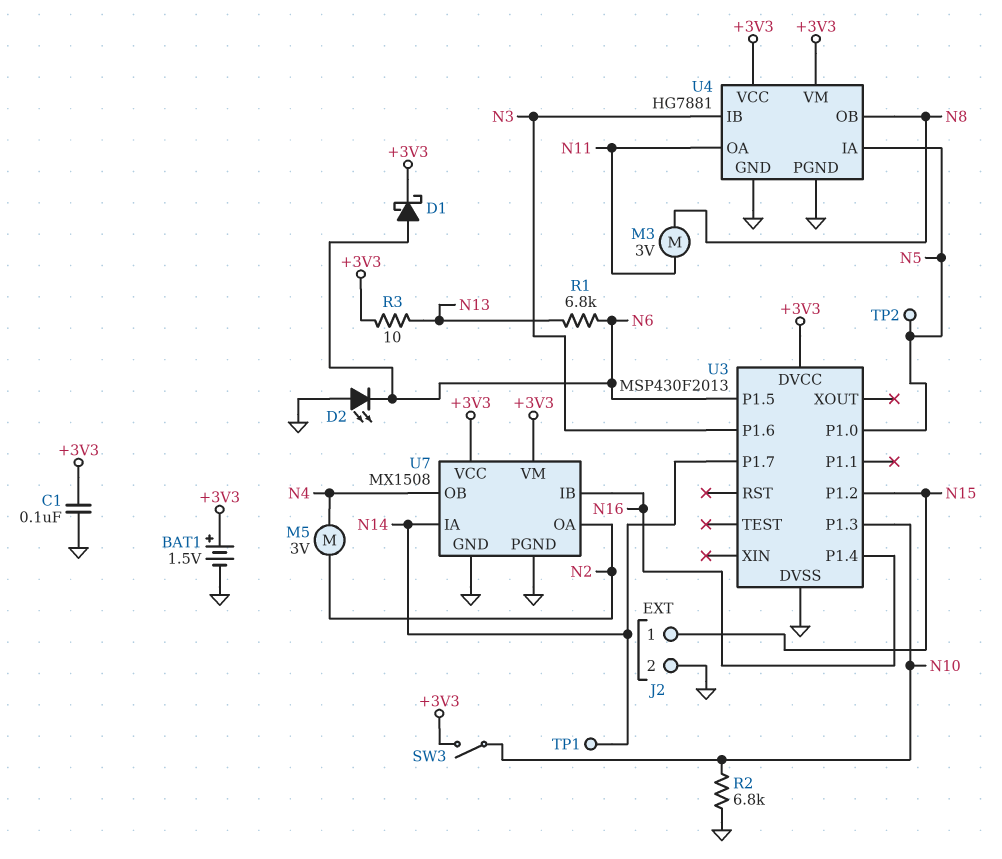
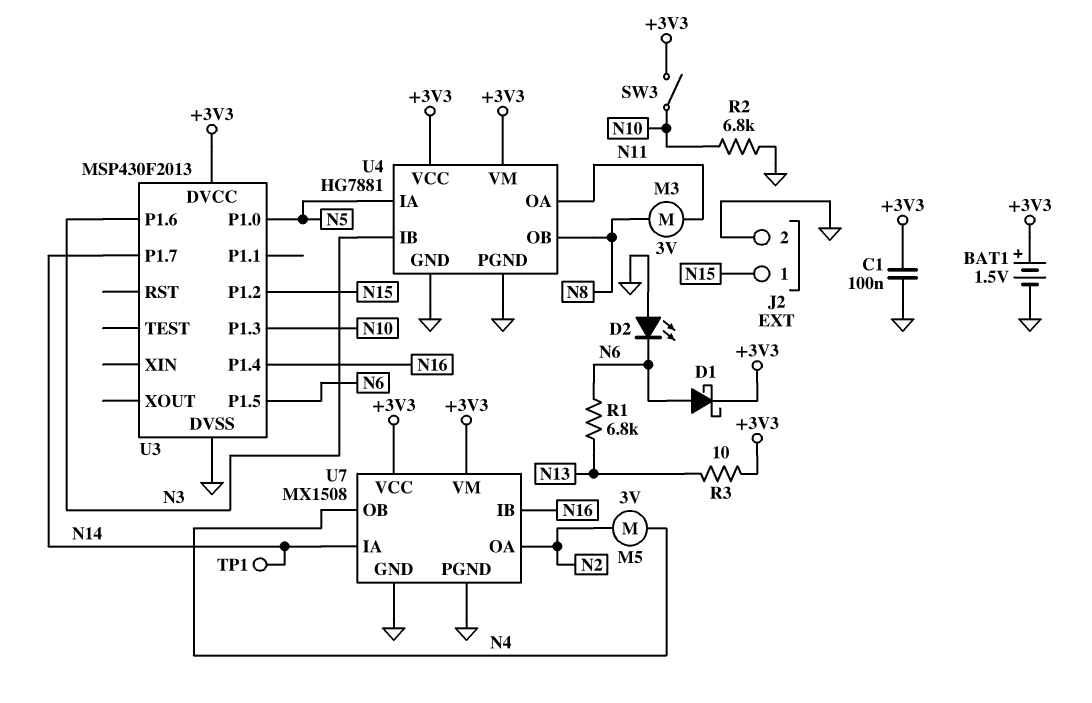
TP2: test point (N5) -> none

